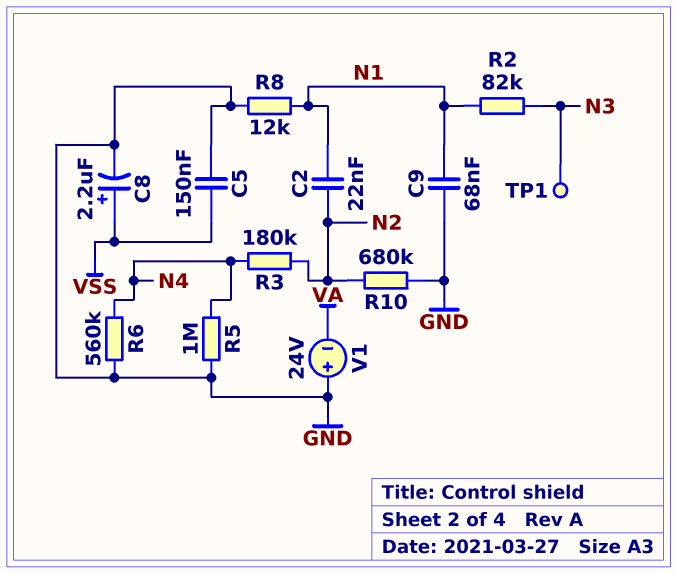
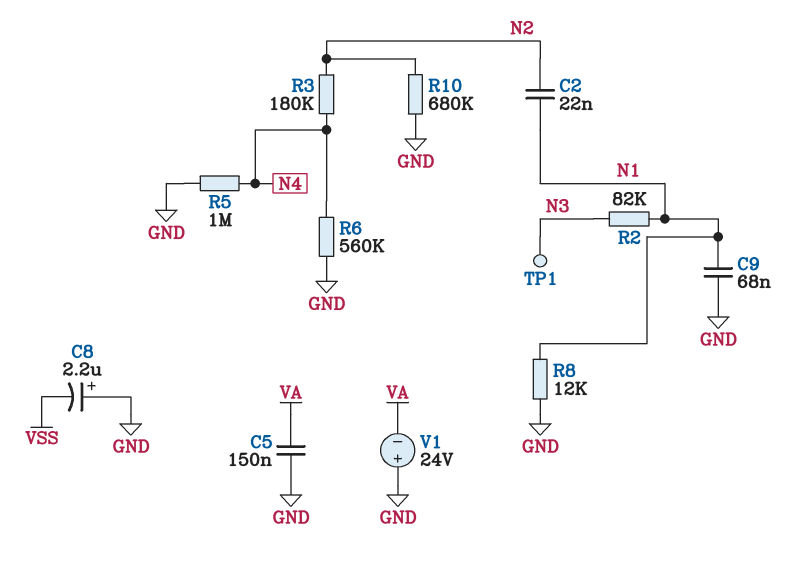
C5: 150nF (GND, VSS) -> 150nF (GND, VA)
C8: 2.2uF (plus VSS, minus GND) -> 2.2uF (plus GND, minus VSS)

